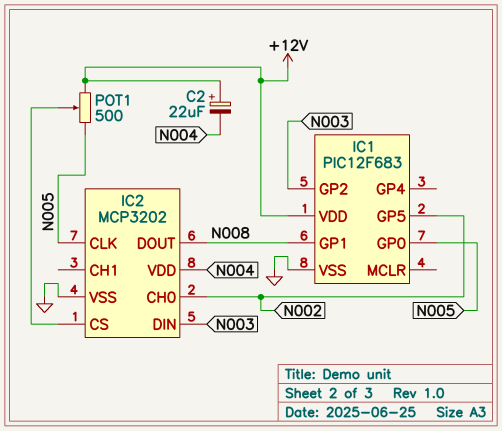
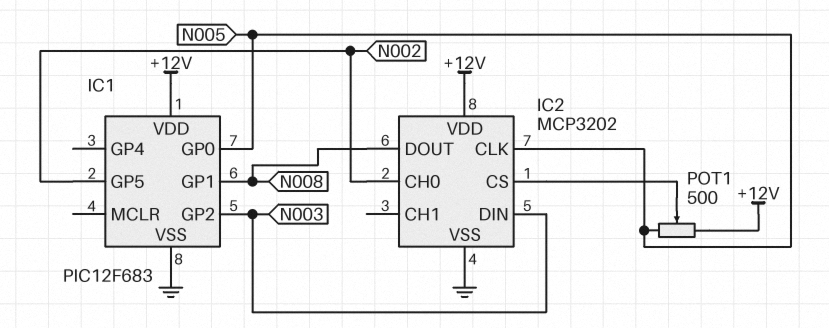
C2: 22uF (plus +12V, minus N004) -> none
IC2 pin VDD: N004 -> +12V

